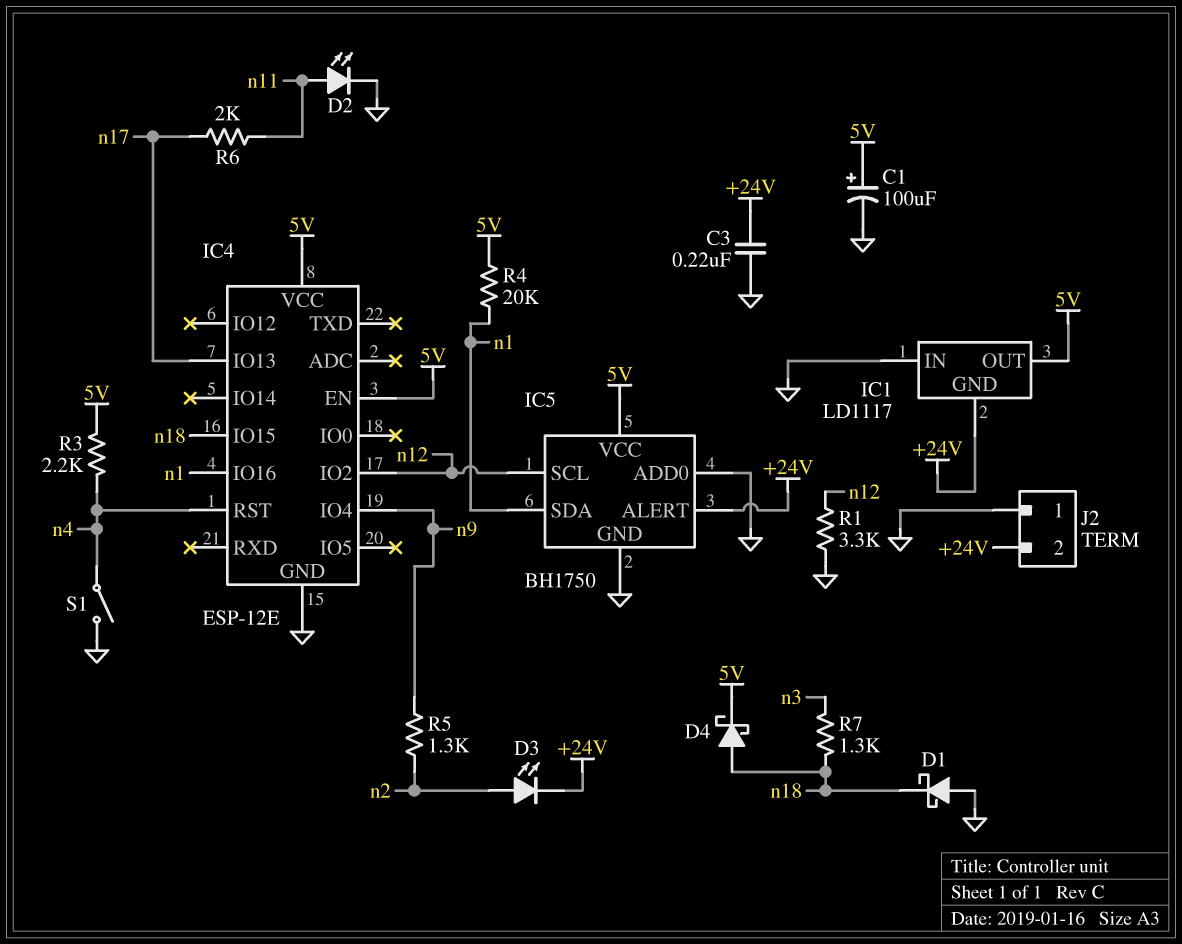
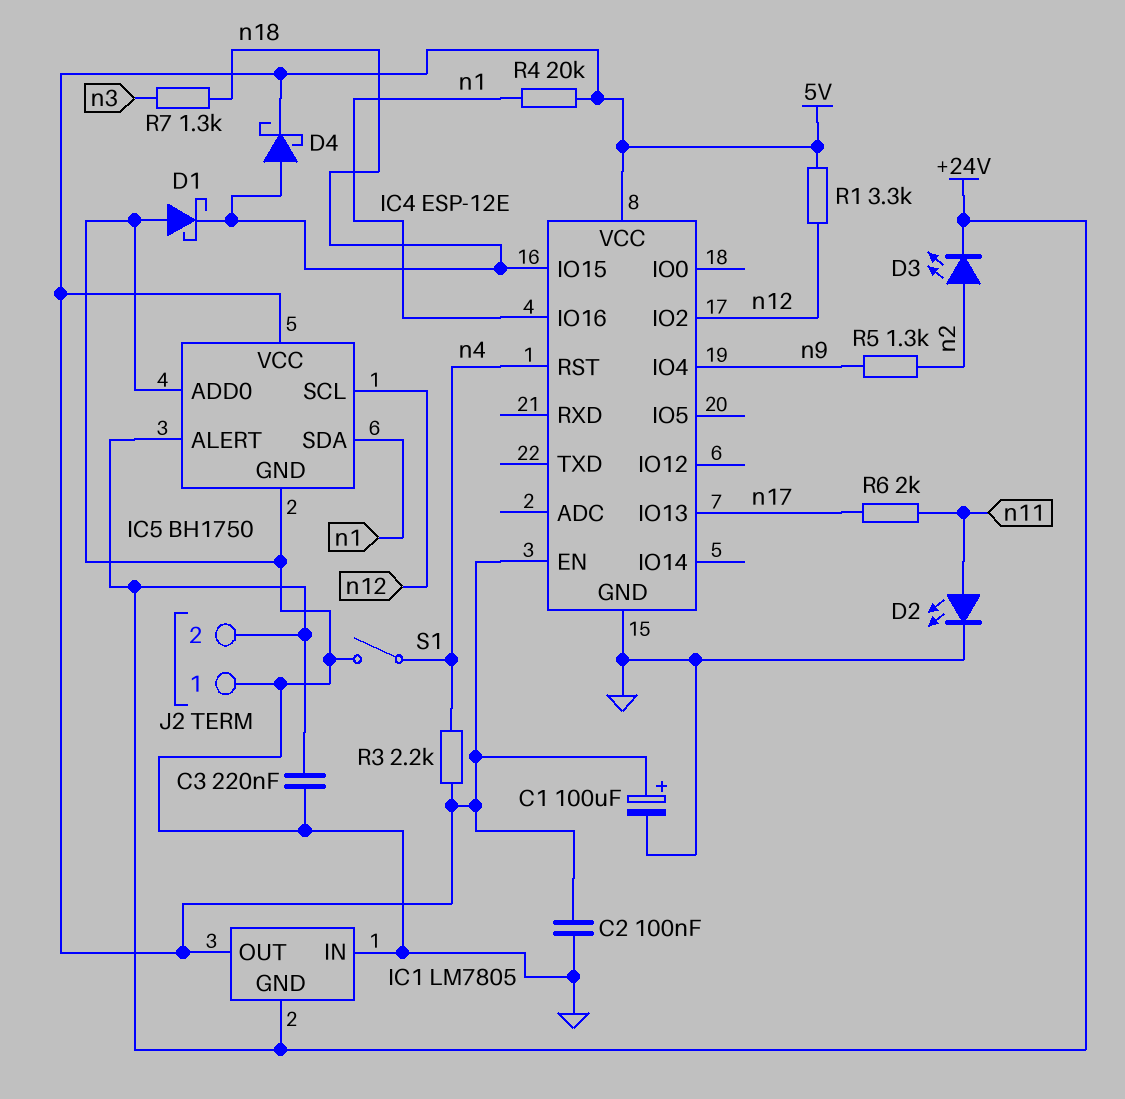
C2: none -> 100nF (5V, GND)
IC1: LD1117 -> LM7805
R1: 3.3k (GND, n12) -> 3.3k (5V, n12)

